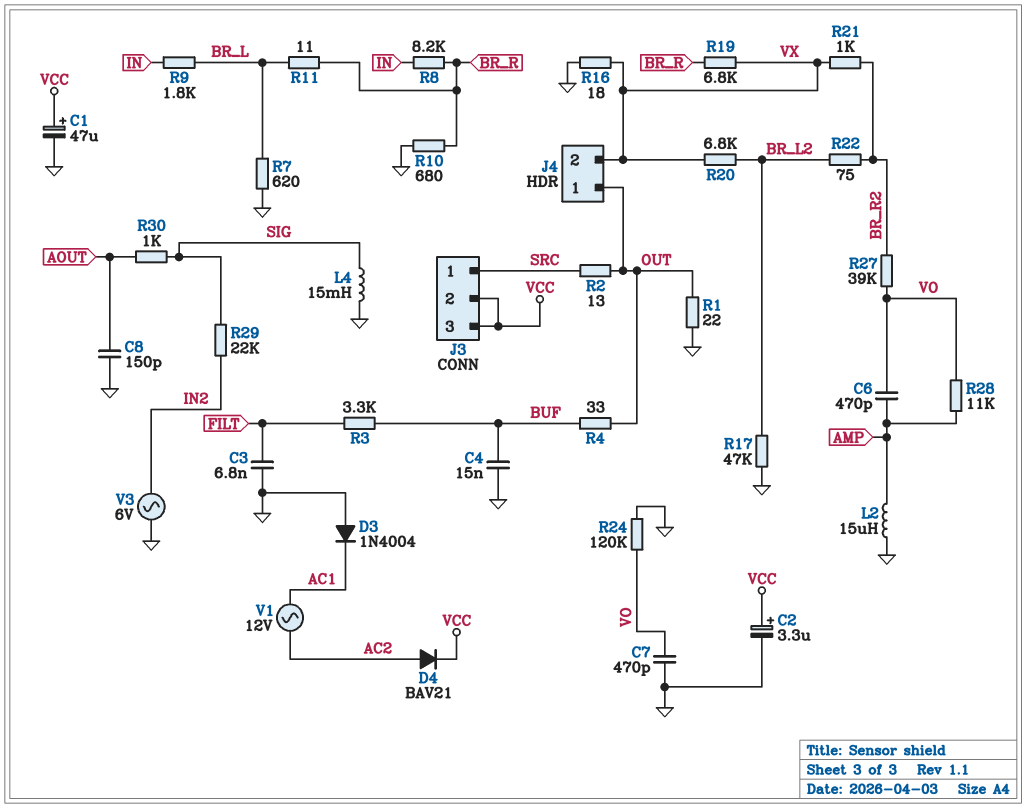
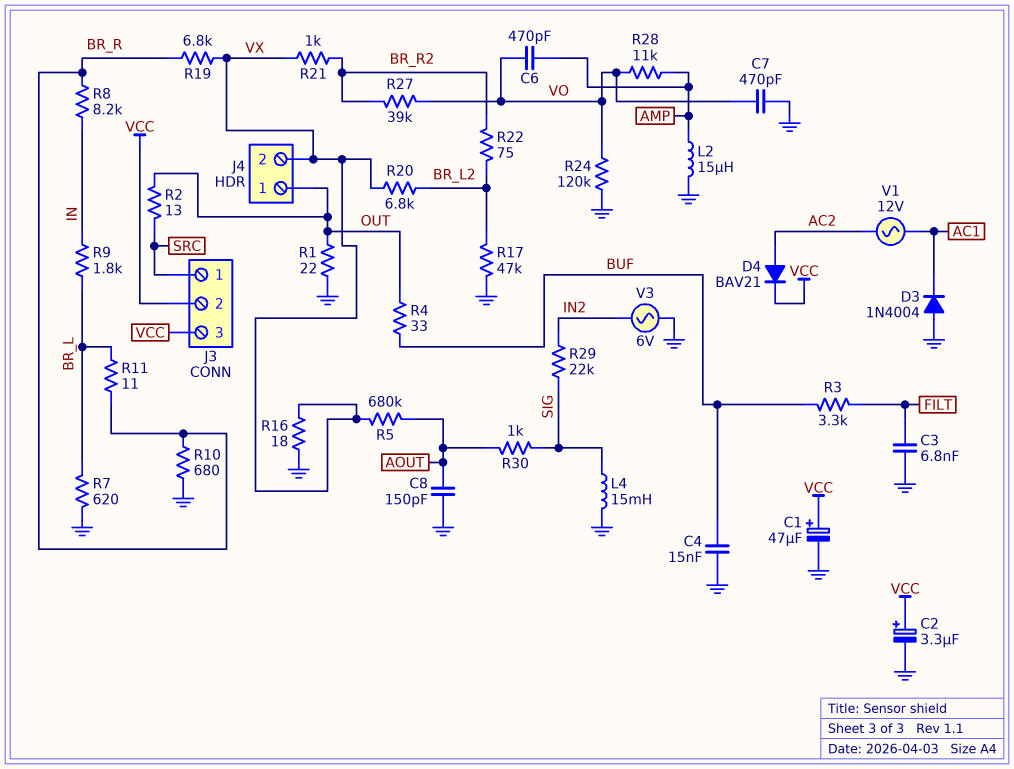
R5: none -> 680k (AOUT, VX)

